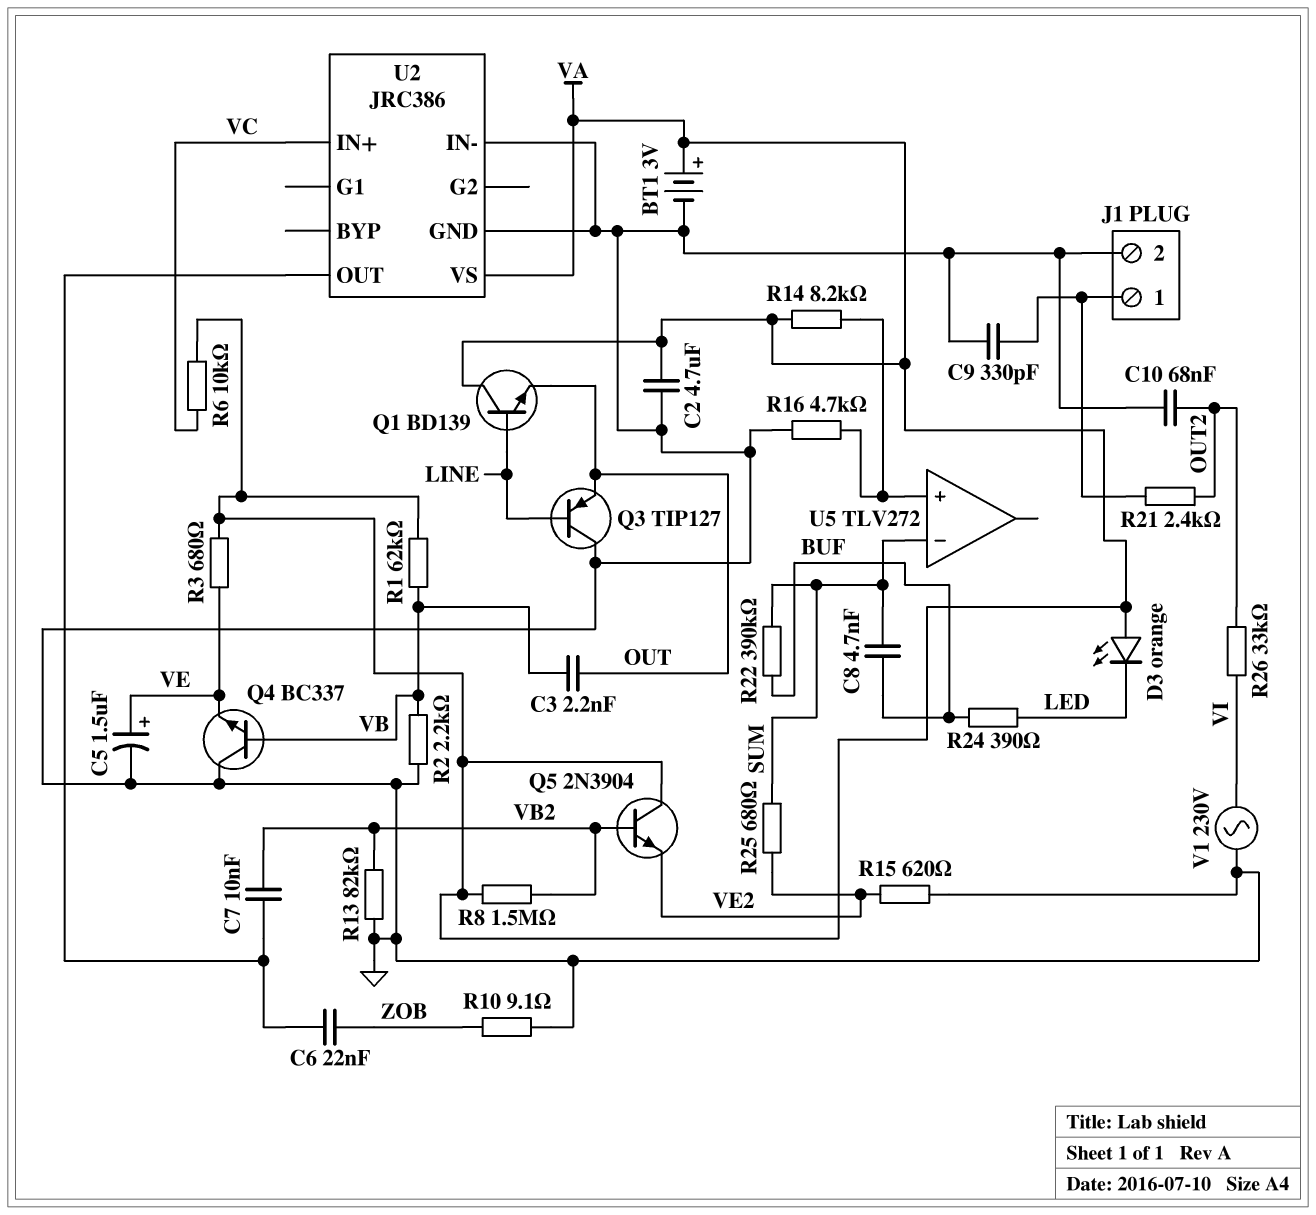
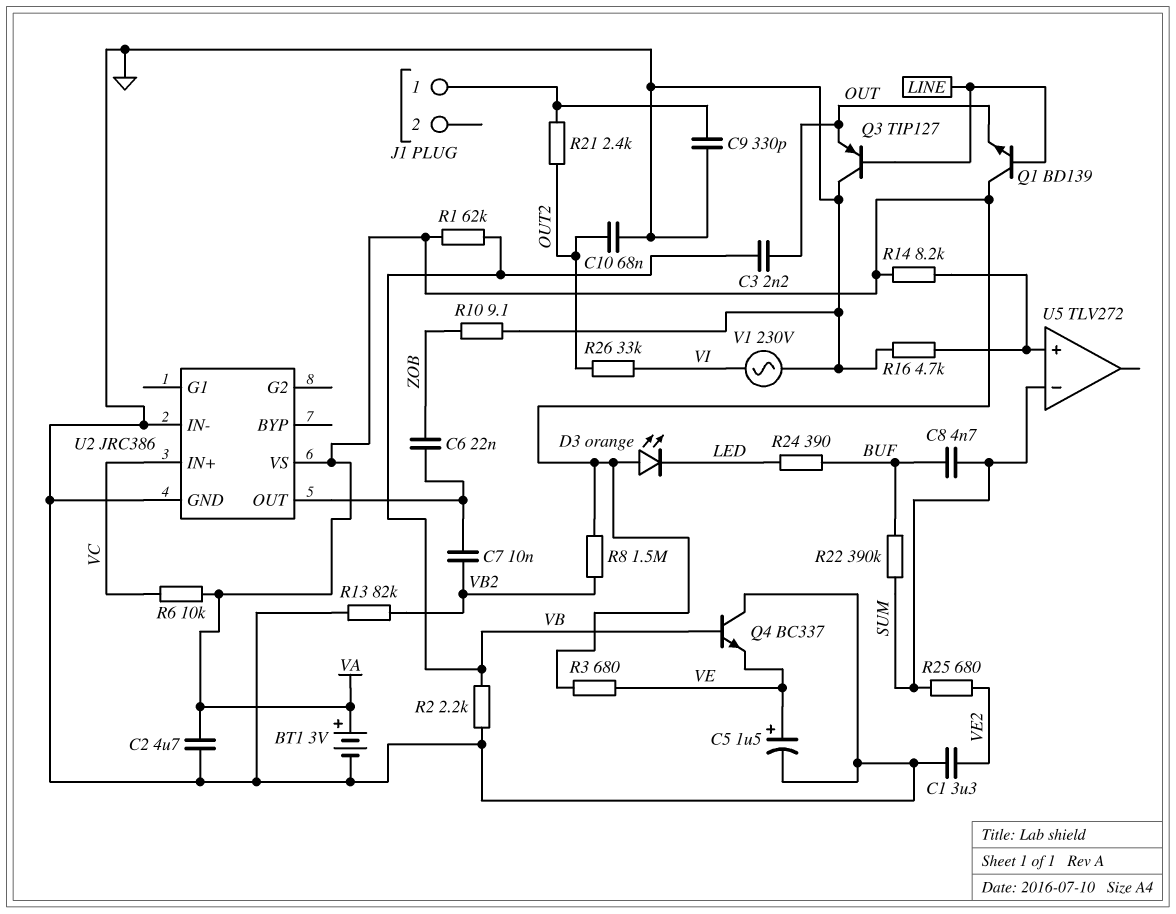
C1: none -> 3.3uF (GND, VE2)
J1 pin 2: GND -> none
Q5: NPN 2N3904 (B VB2, C VA, E VE2) -> none
R15: 620 (GND, VE2) -> none

